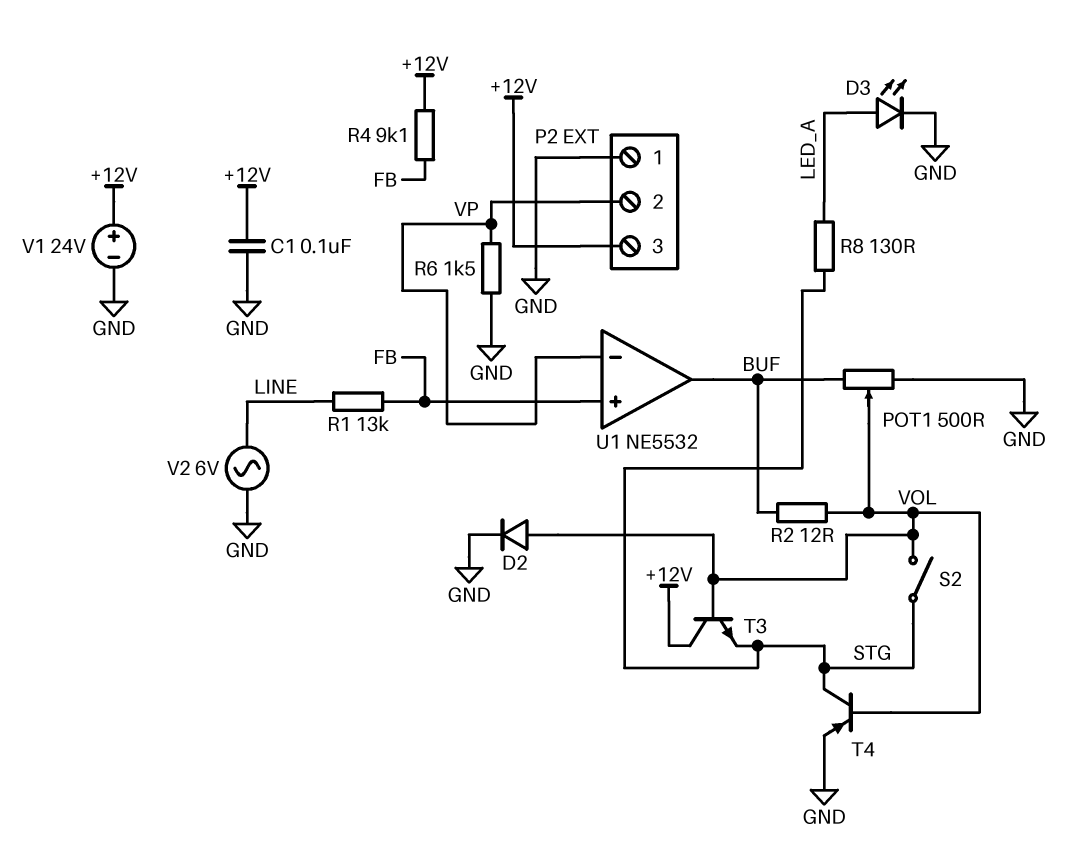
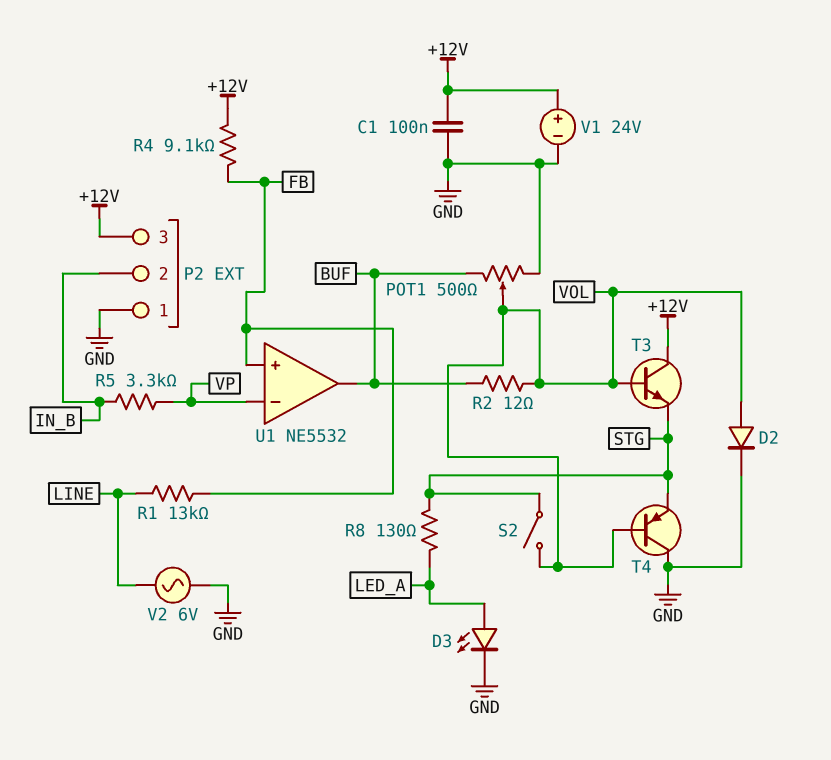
P2 pin 2: VP -> IN_B
R5: none -> 3.3k (IN_B, VP)
R6: 1.5k (GND, VP) -> none
T4: PNP (B VOL, C STG, E GND) -> PNP (B VOL, C GND, E STG)

